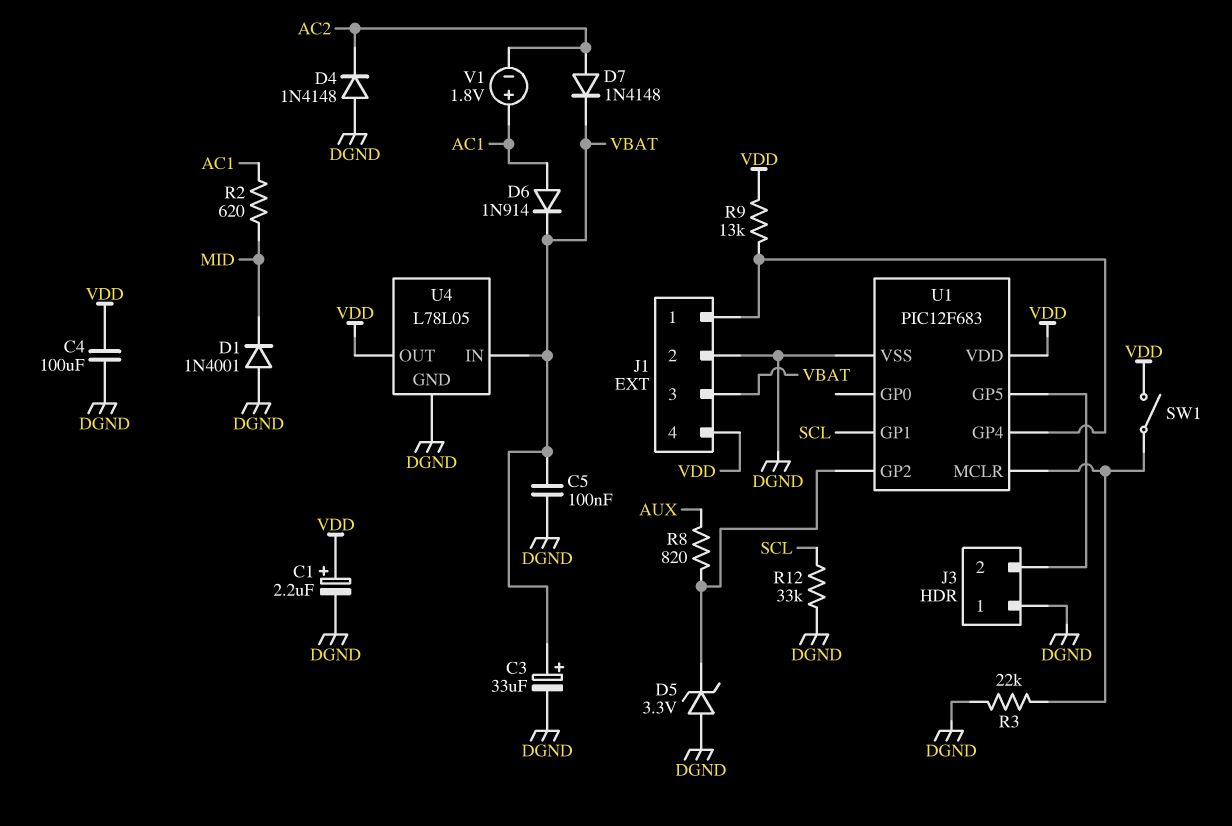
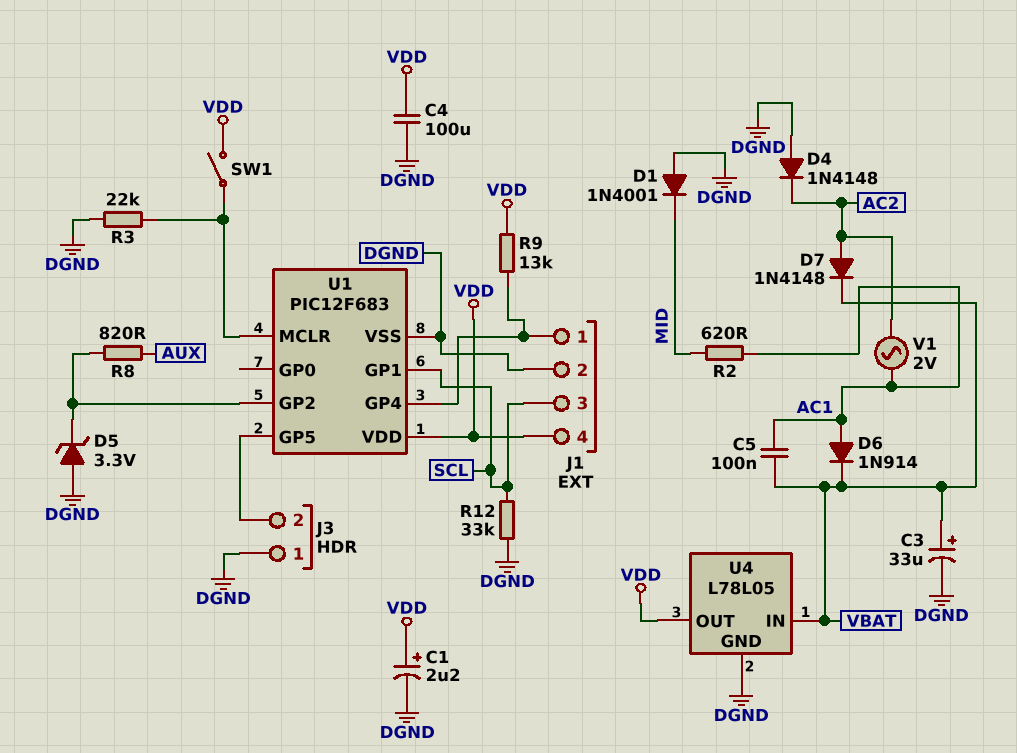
C5: 100nF (DGND, VBAT) -> 100nF (AC1, VBAT)
J1 pin 3: VBAT -> SCL
V1: 1.8V (plus AC1, minus AC2) -> AC 2V (AC1, AC2)

